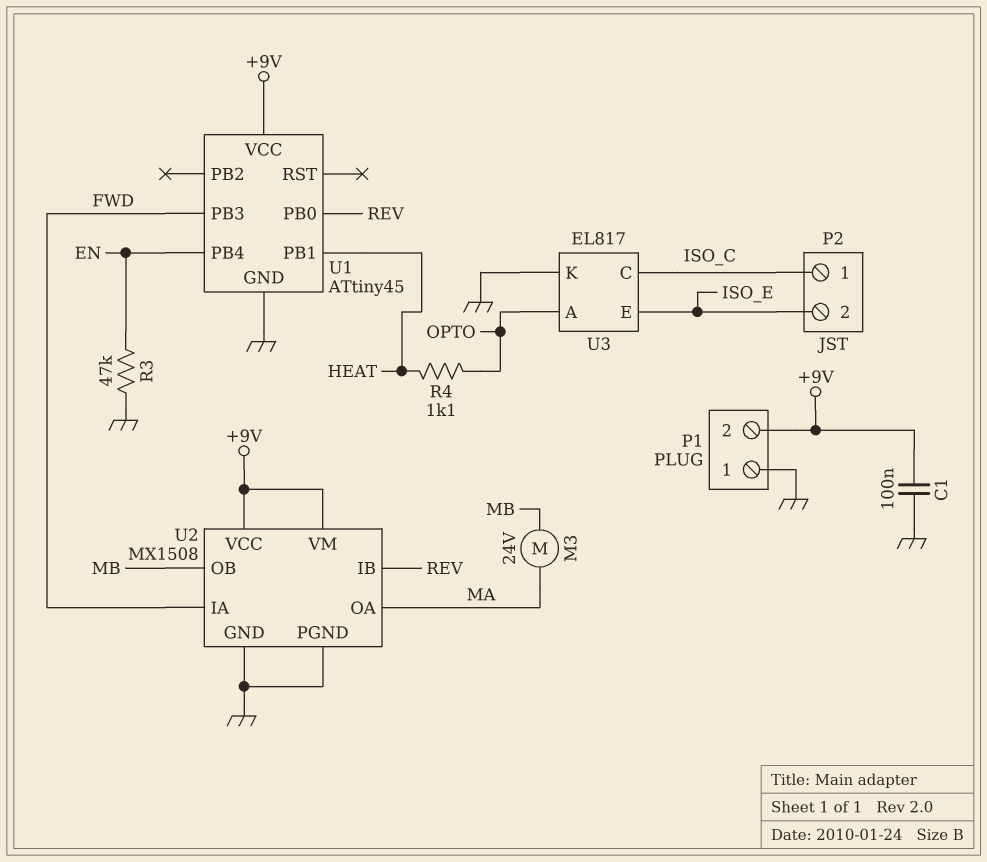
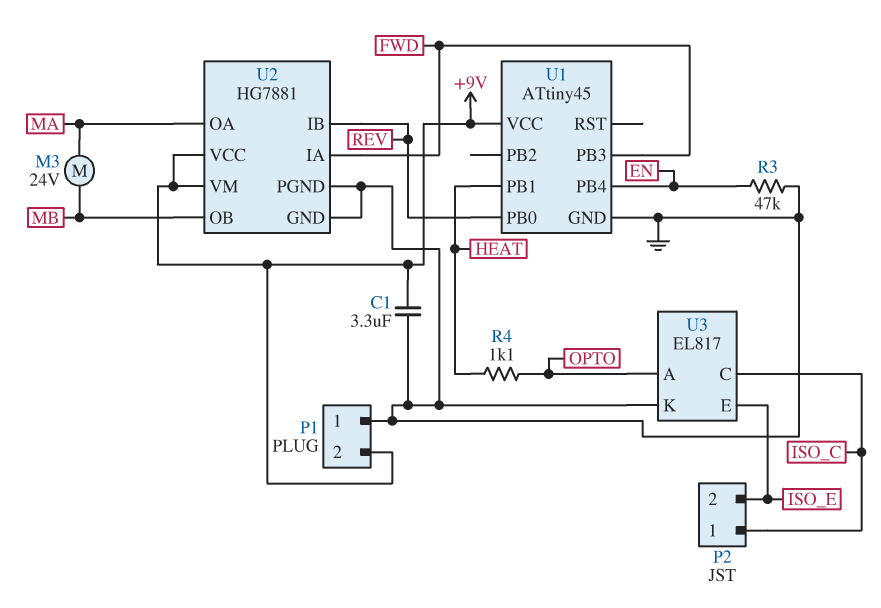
C1: 100nF (+9V, GND) -> 3.3uF (+9V, GND)
U2: MX1508 -> HG7881

